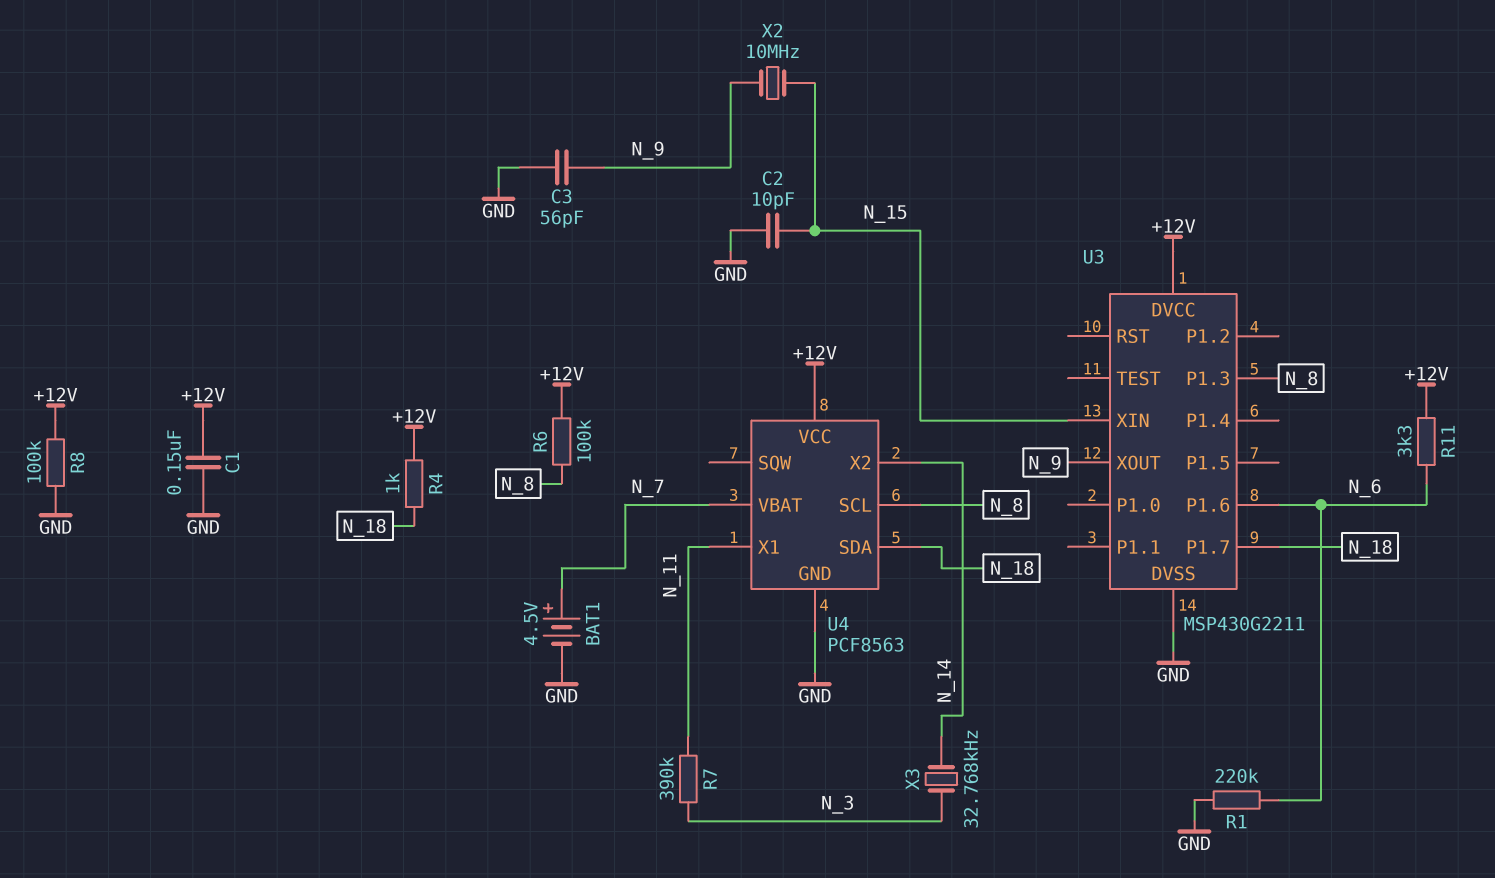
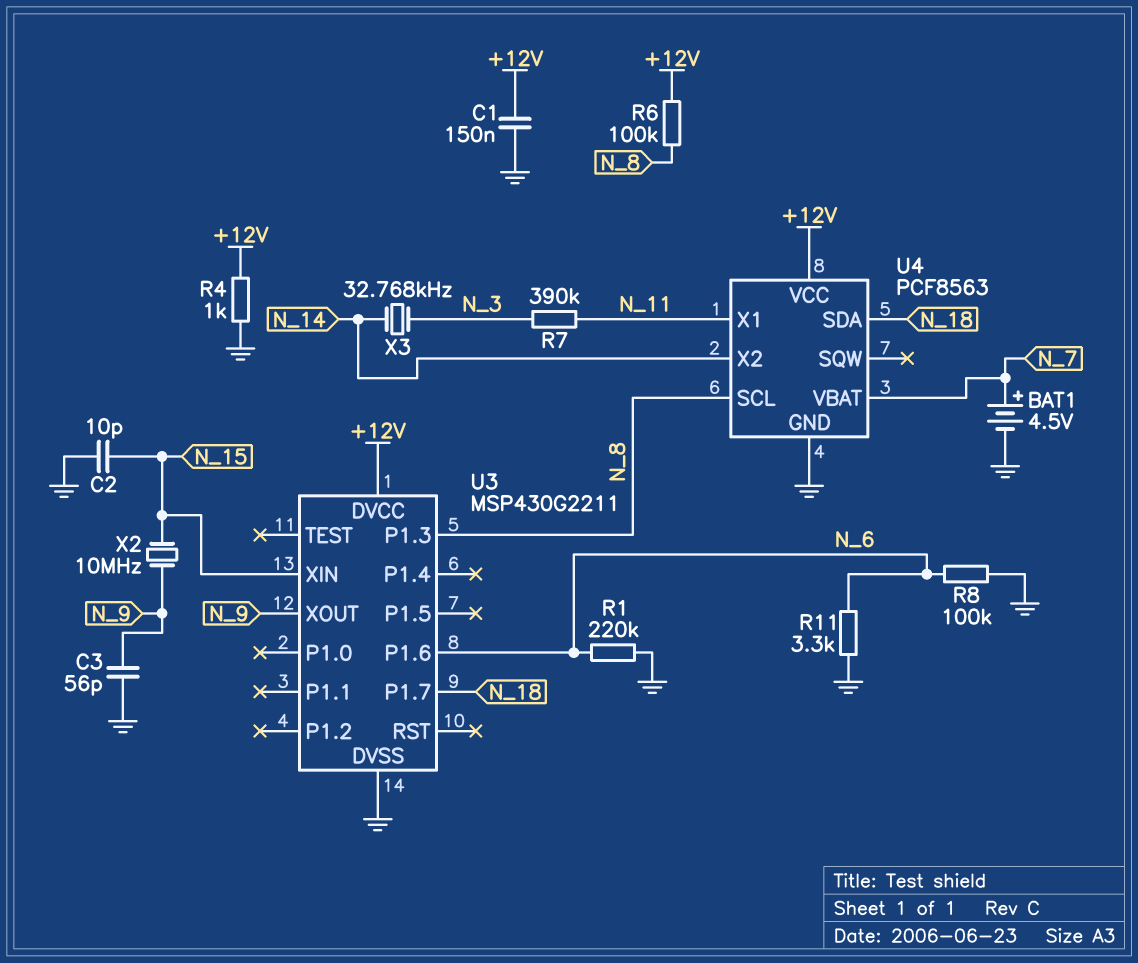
R4: 1k (+12V, N_18) -> 1k (+12V, GND)
R8: 100k (+12V, GND) -> 100k (GND, N_6)
R11: 3.3k (+12V, N_6) -> 3.3k (GND, N_6)

